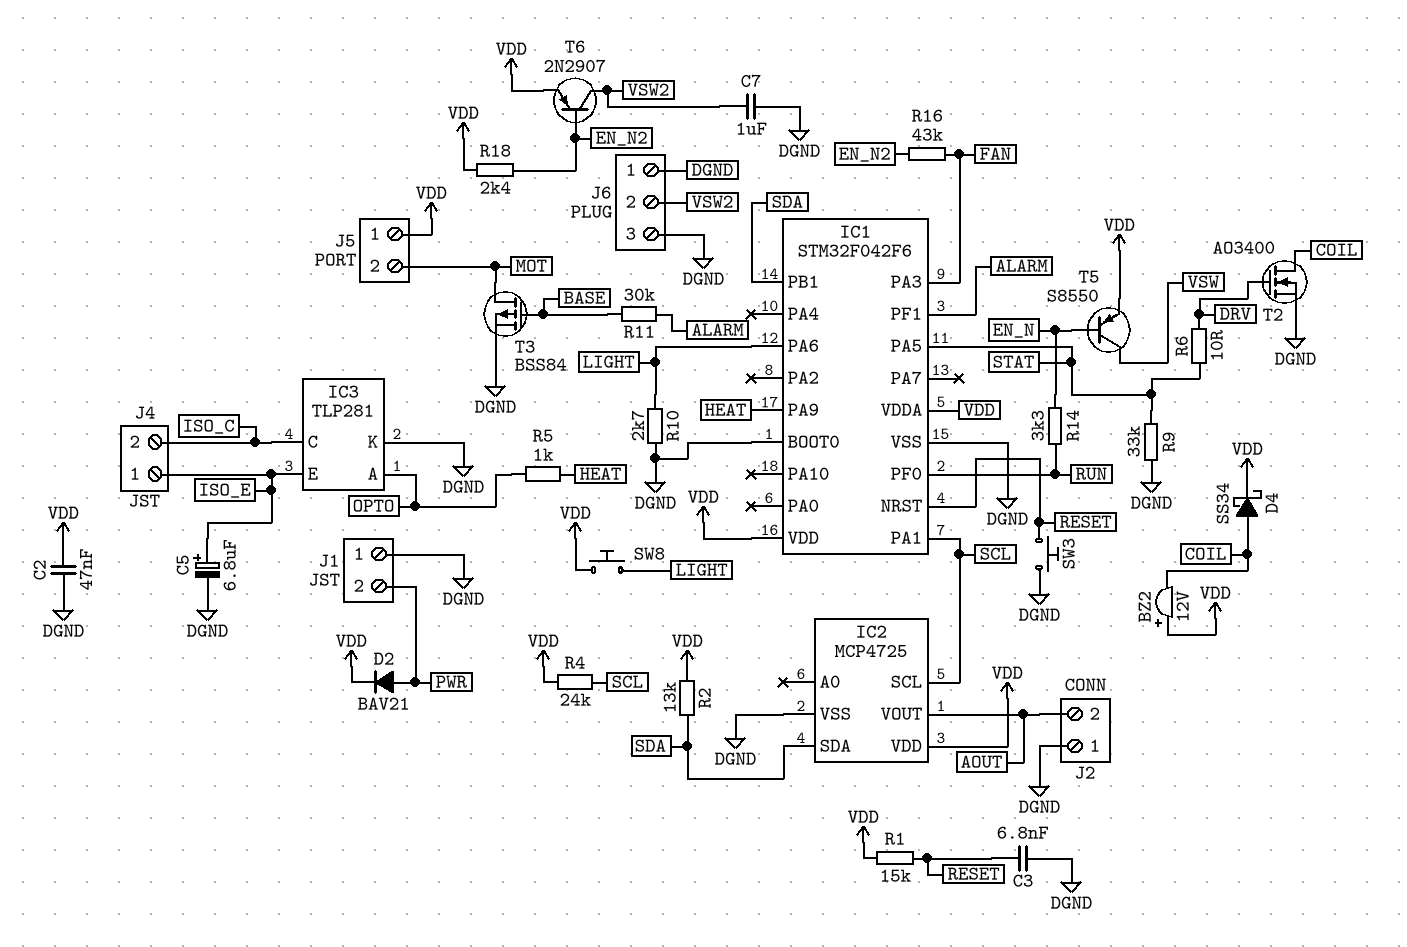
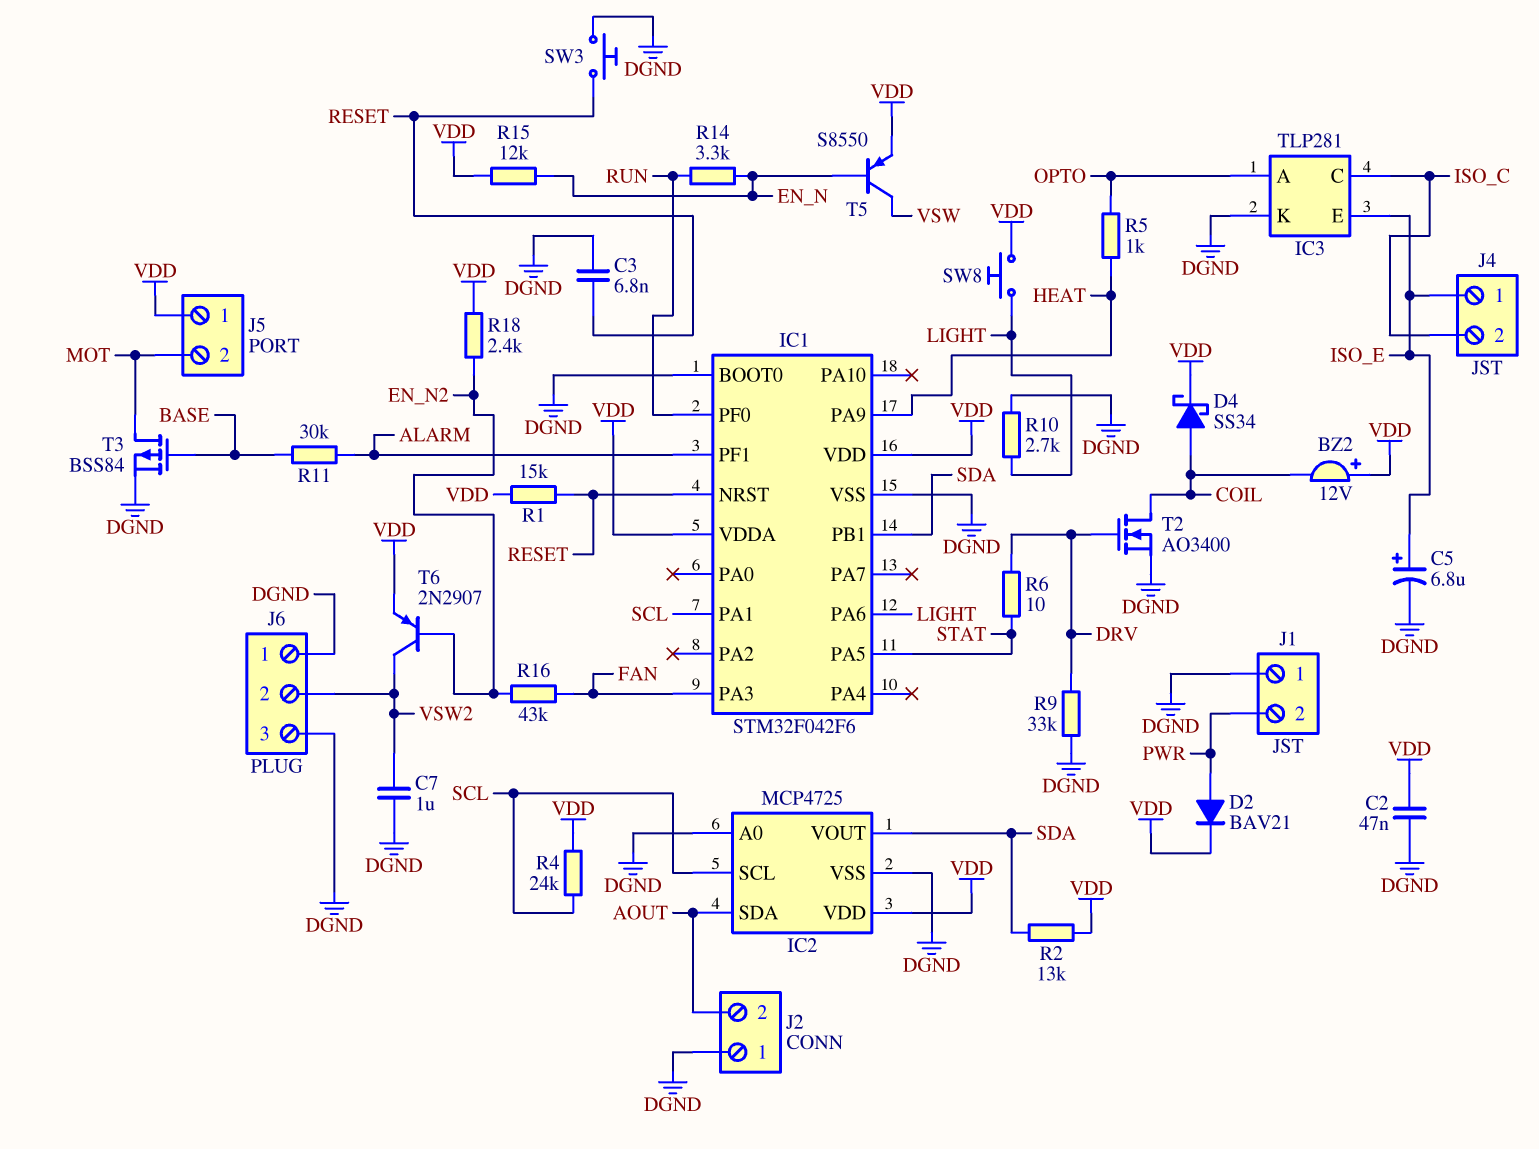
IC2 pin A0: none -> DGND
IC2 pin SDA: SDA -> AOUT
IC2 pin VOUT: AOUT -> SDA
R9: 33k (DGND, STAT) -> 33k (DGND, DRV)
R15: none -> 12k (EN_N, VDD)

